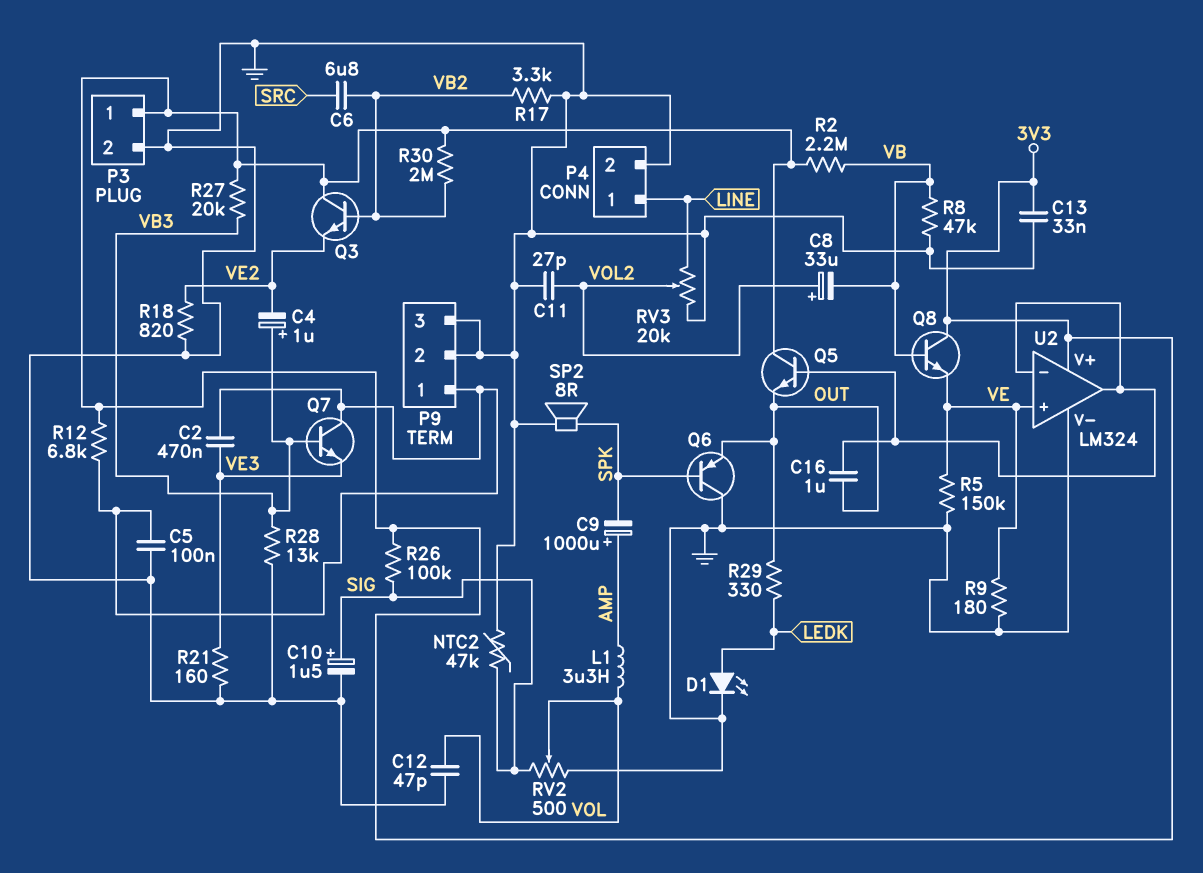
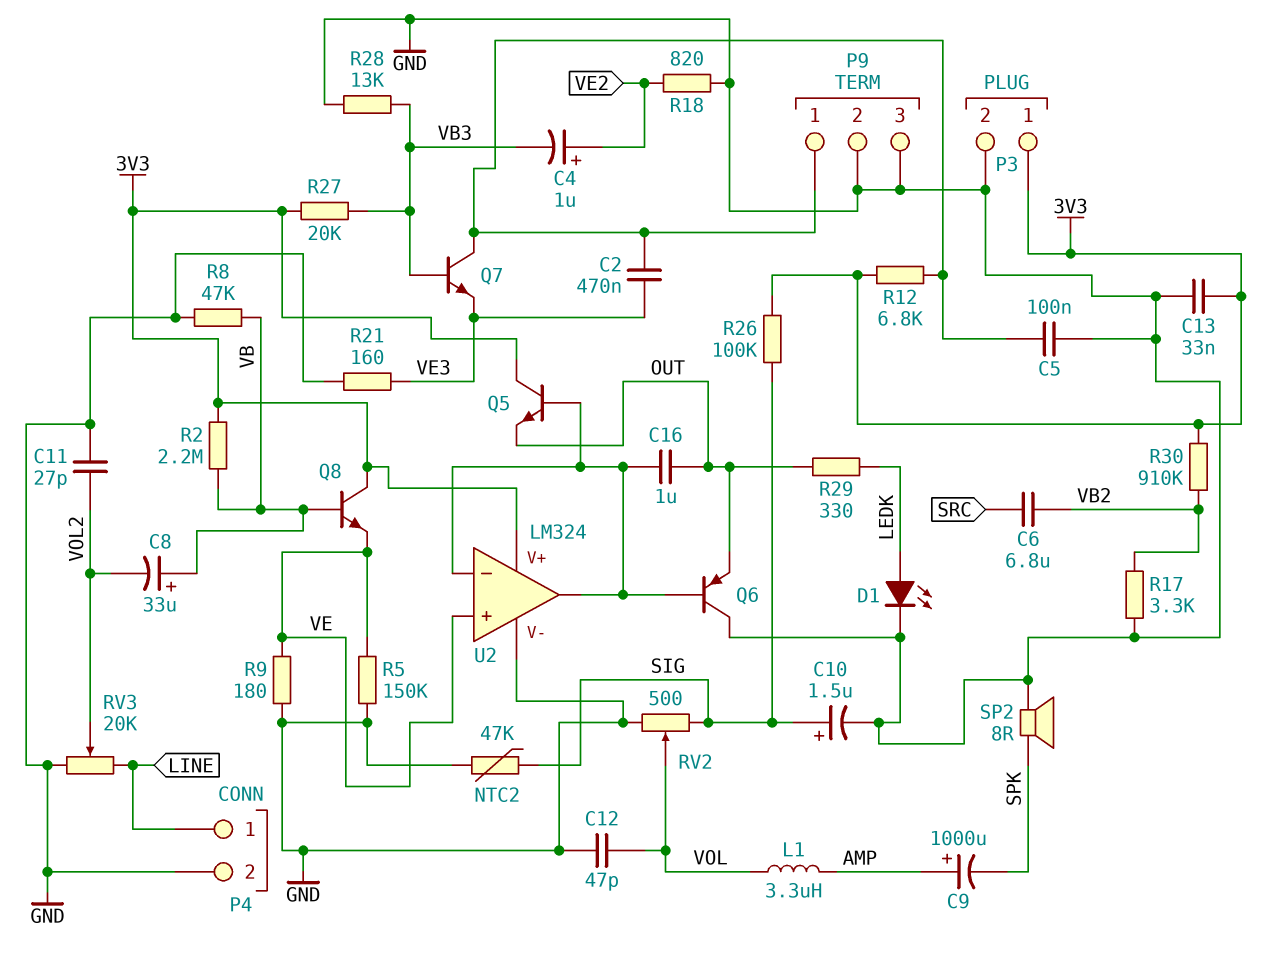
C4: 1uF (plus VB3, minus VE2) -> 1uF (plus VE2, minus VB3)
C8: 33uF (plus VOL2, minus VB) -> 33uF (plus VB, minus VOL2)
Q3: NPN (B VB2, C 3V3, E VE2) -> none
Q6: PNP (B SPK, C GND, E OUT) -> PNP (B U2/in-, C GND, E OUT)
R30: 2M (3V3, VB2) -> 910k (3V3, VB2)

